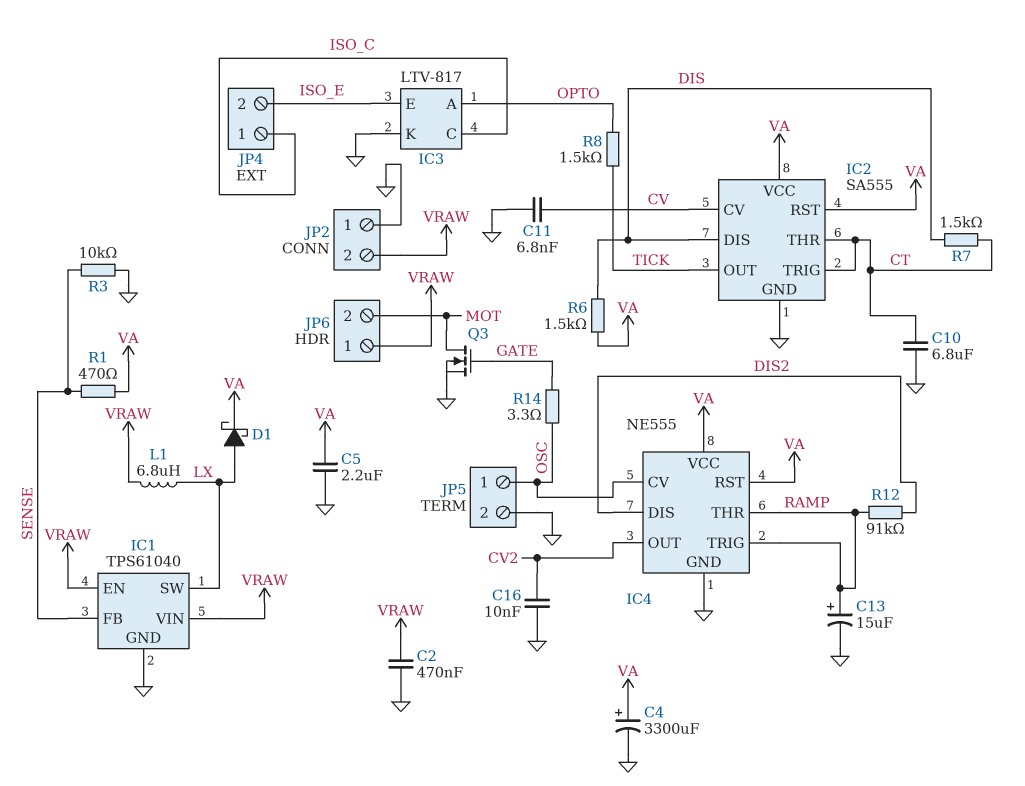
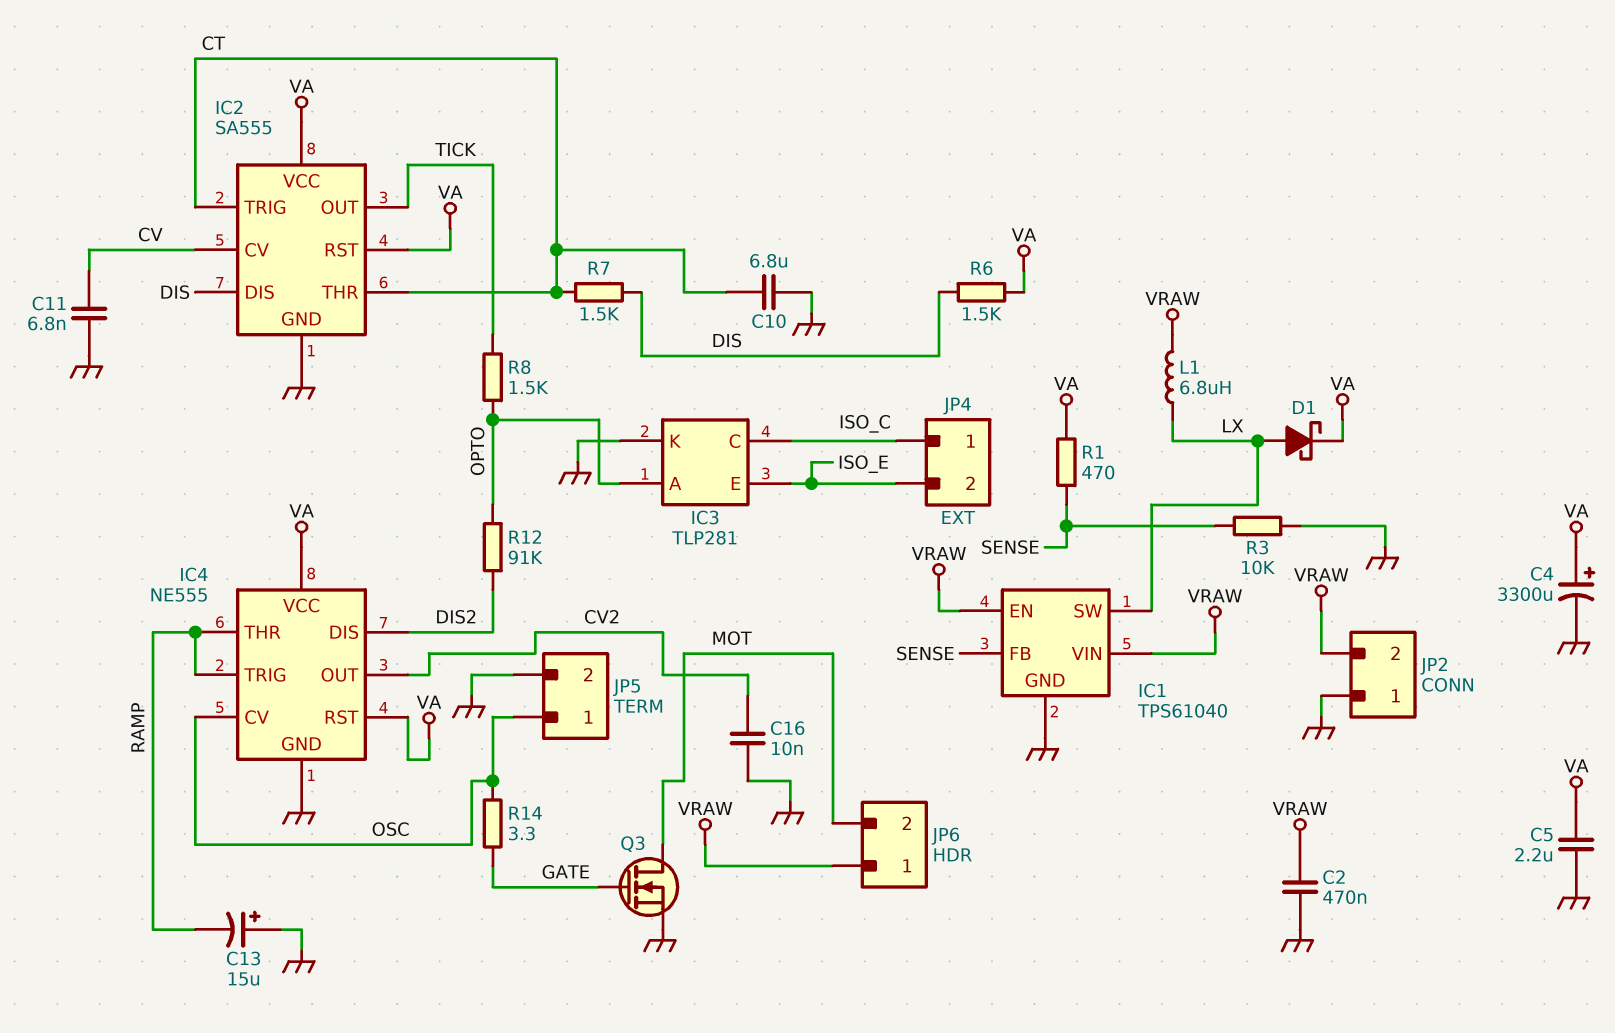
C13: 15uF (plus RAMP, minus GND) -> 15uF (plus GND, minus RAMP)
IC3: LTV-817 -> TLP281
R12: 91k (DIS2, RAMP) -> 91k (DIS2, OPTO)

